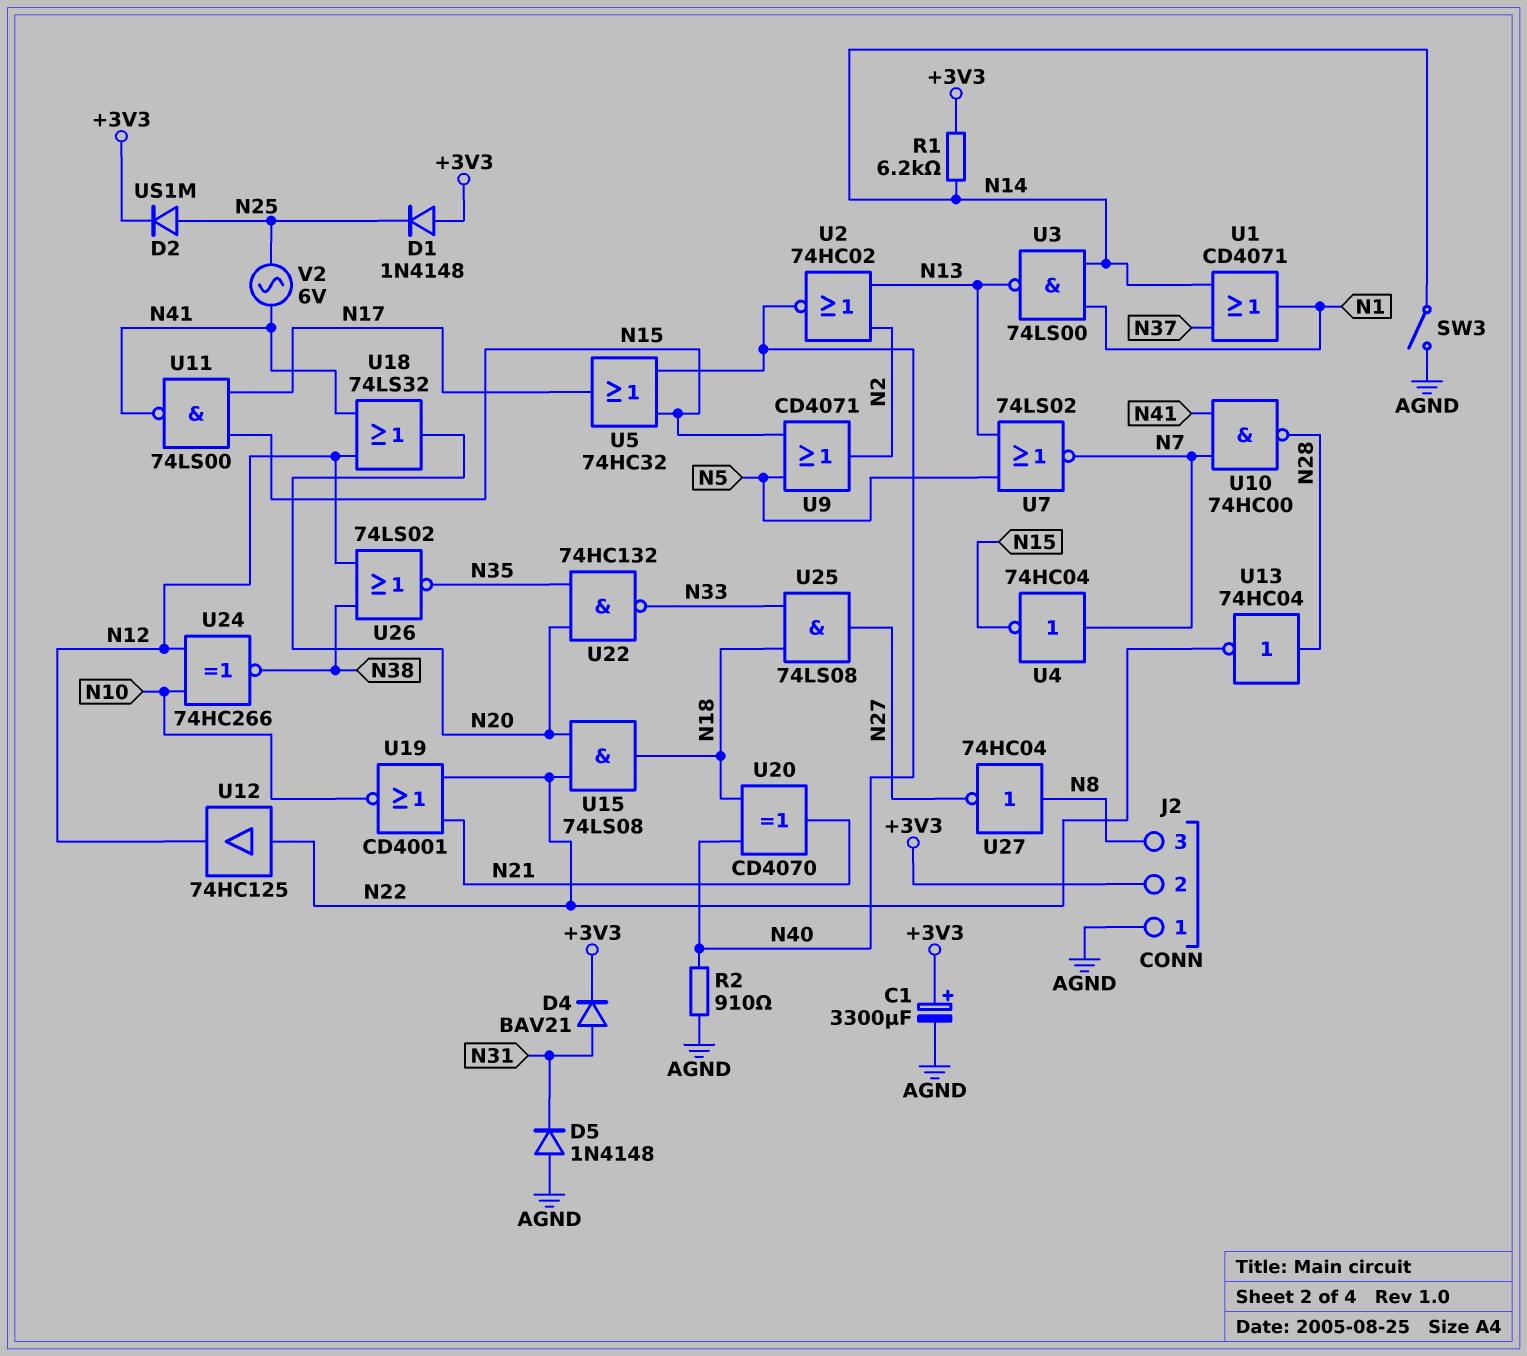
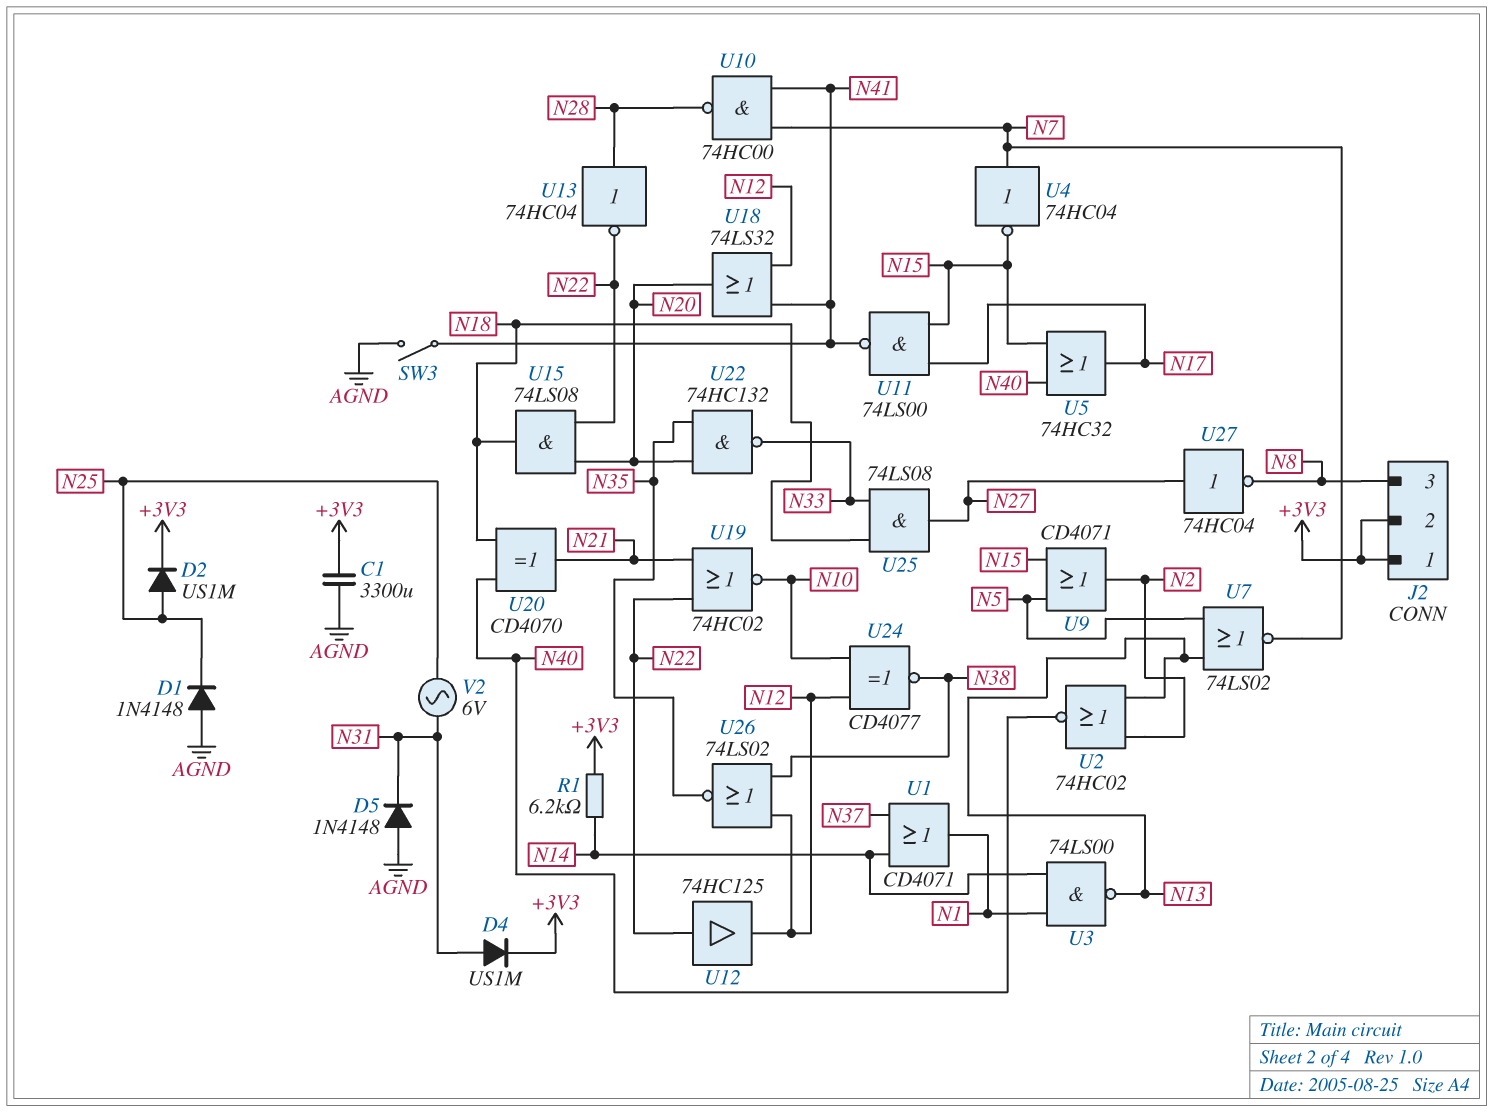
C1: 3300uF (plus +3V3, minus AGND) -> 3300uF (+3V3, AGND)
D1: diode 1N4148 (A +3V3, K N25) -> diode 1N4148 (A AGND, K N25)
D4: diode BAV21 (A N31, K +3V3) -> diode US1M (A N31, K +3V3)
J2 pin 1: AGND -> +3V3
R2: 910 (AGND, N40) -> none
SW3: switch (AGND, N14) -> switch (AGND, N41)
U19: NOR CD4001 (in N21, in N22, out N10) -> NOR 74HC02 (in N21, in N22, out N10)
U24: XNOR 74HC266 (in N10, in N12, out N38) -> XNOR CD4077 (in N10, in N12, out N38)
U27: NOT 74HC04 (in N8, out N27) -> NOT 74HC04 (in N27, out N8)
V2: AC 6V (N25, N41) -> AC 6V (N25, N31)

